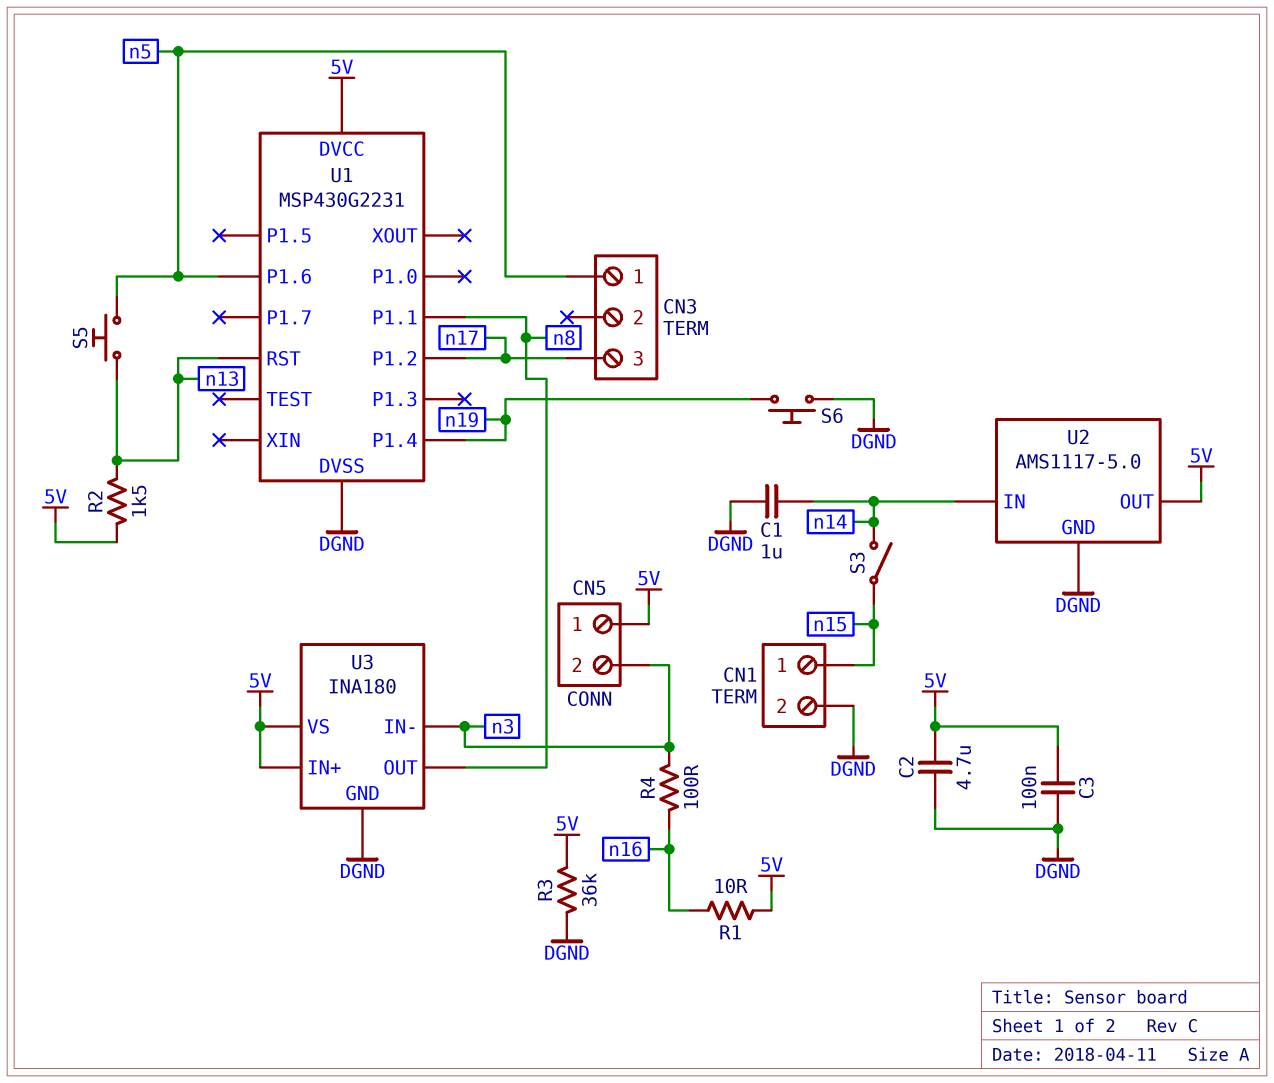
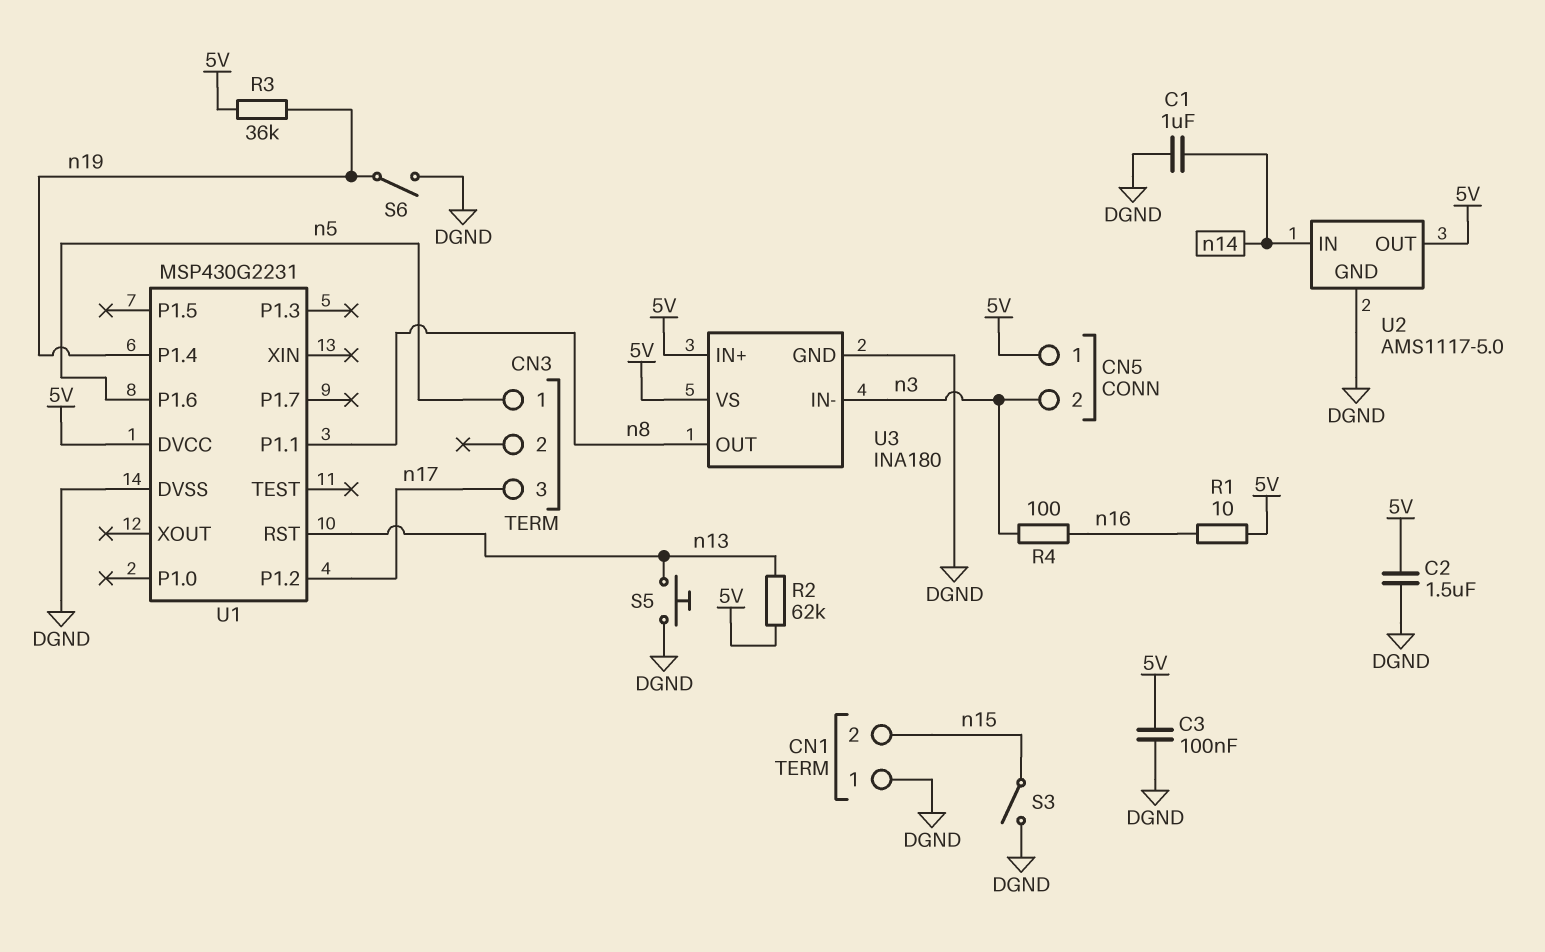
C2: 4.7uF (5V, DGND) -> 1.5uF (5V, DGND)
CN1 pin 1: n15 -> DGND
CN1 pin 2: DGND -> n15
R2: 1.5k (5V, n13) -> 62k (5V, n13)
R3: 36k (5V, DGND) -> 36k (5V, n19)
S3: switch (n14, n15) -> switch (DGND, n15)
S5: button (n5, n13) -> button (DGND, n13)
S6: button (DGND, n19) -> switch (DGND, n19)

